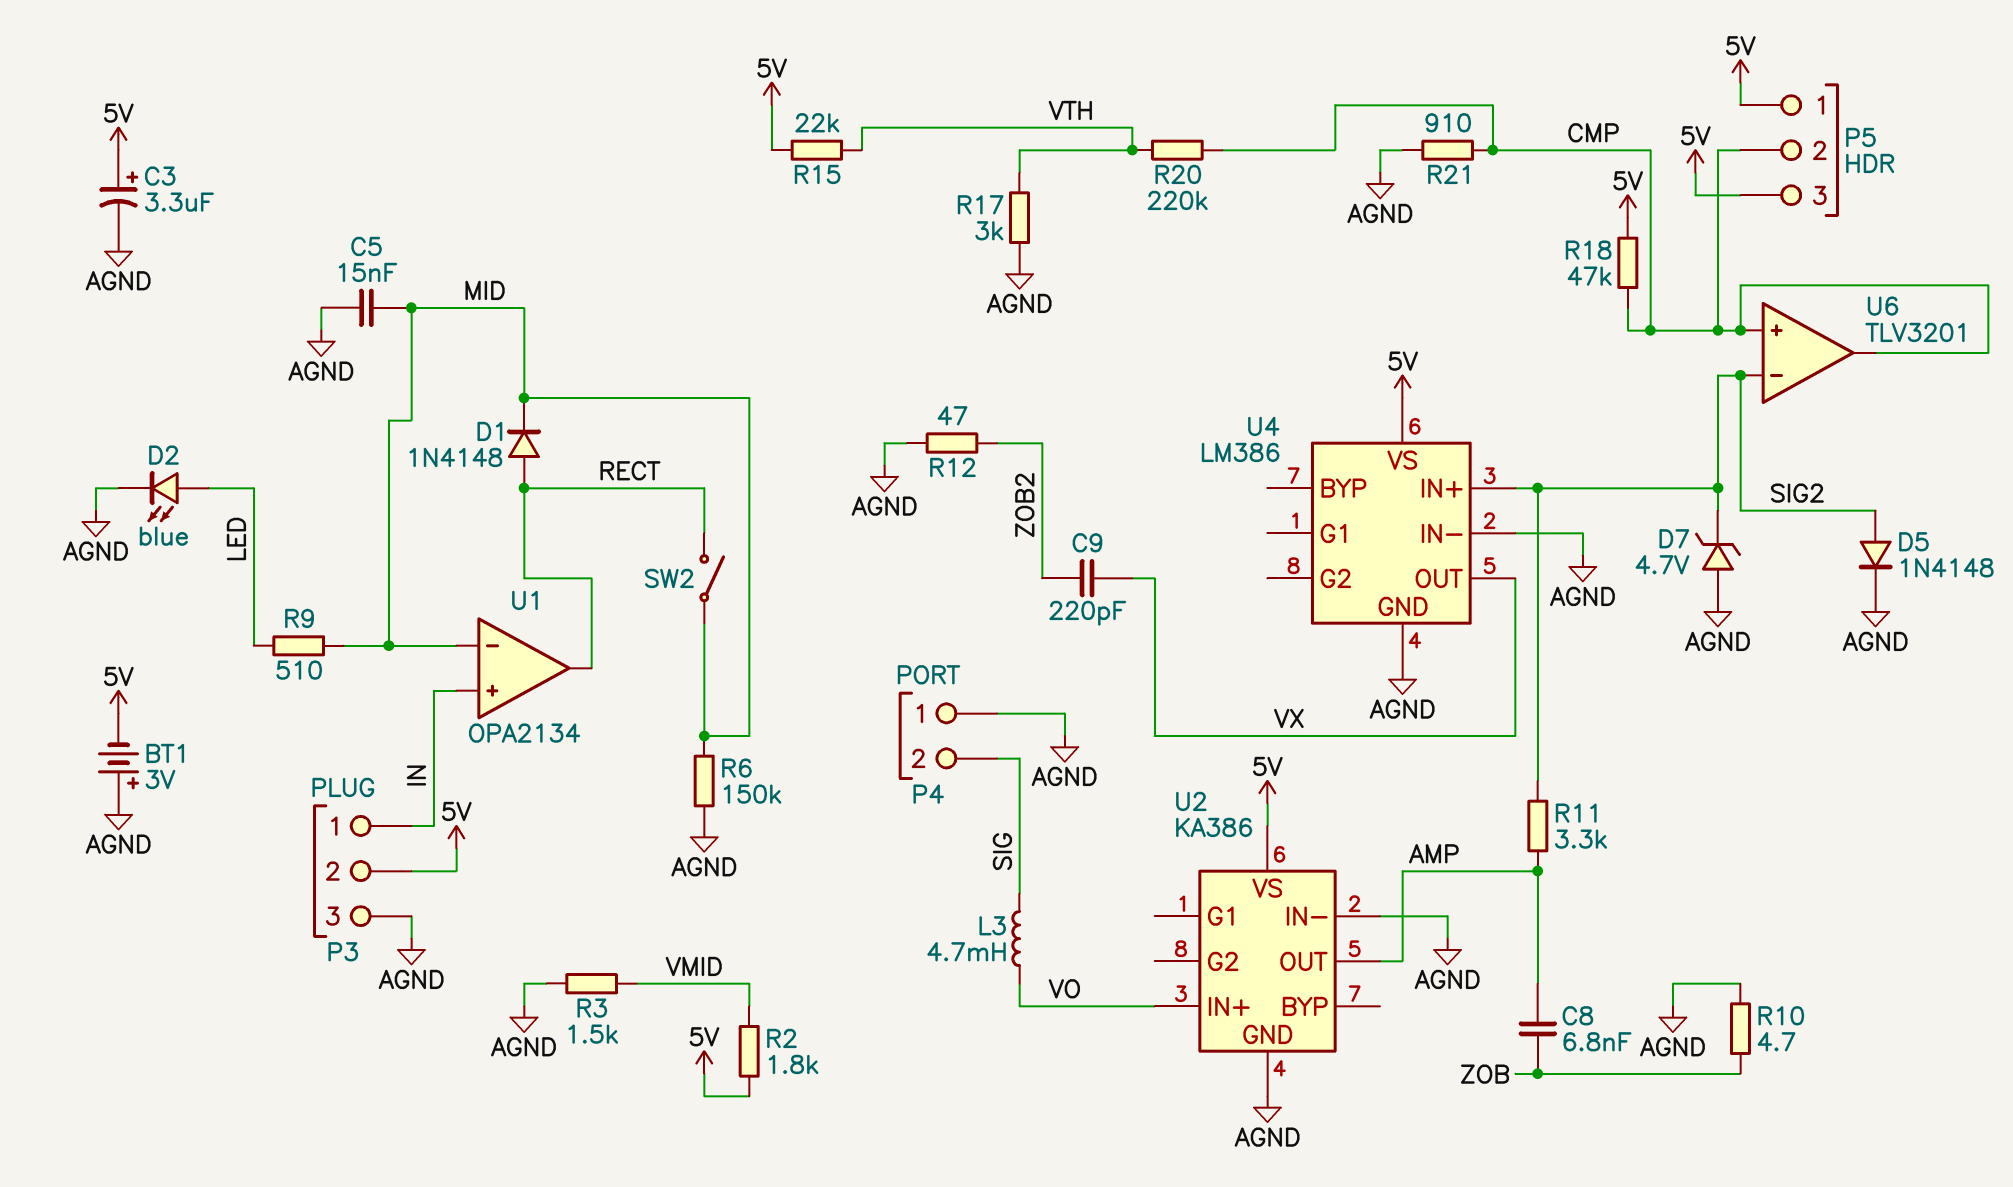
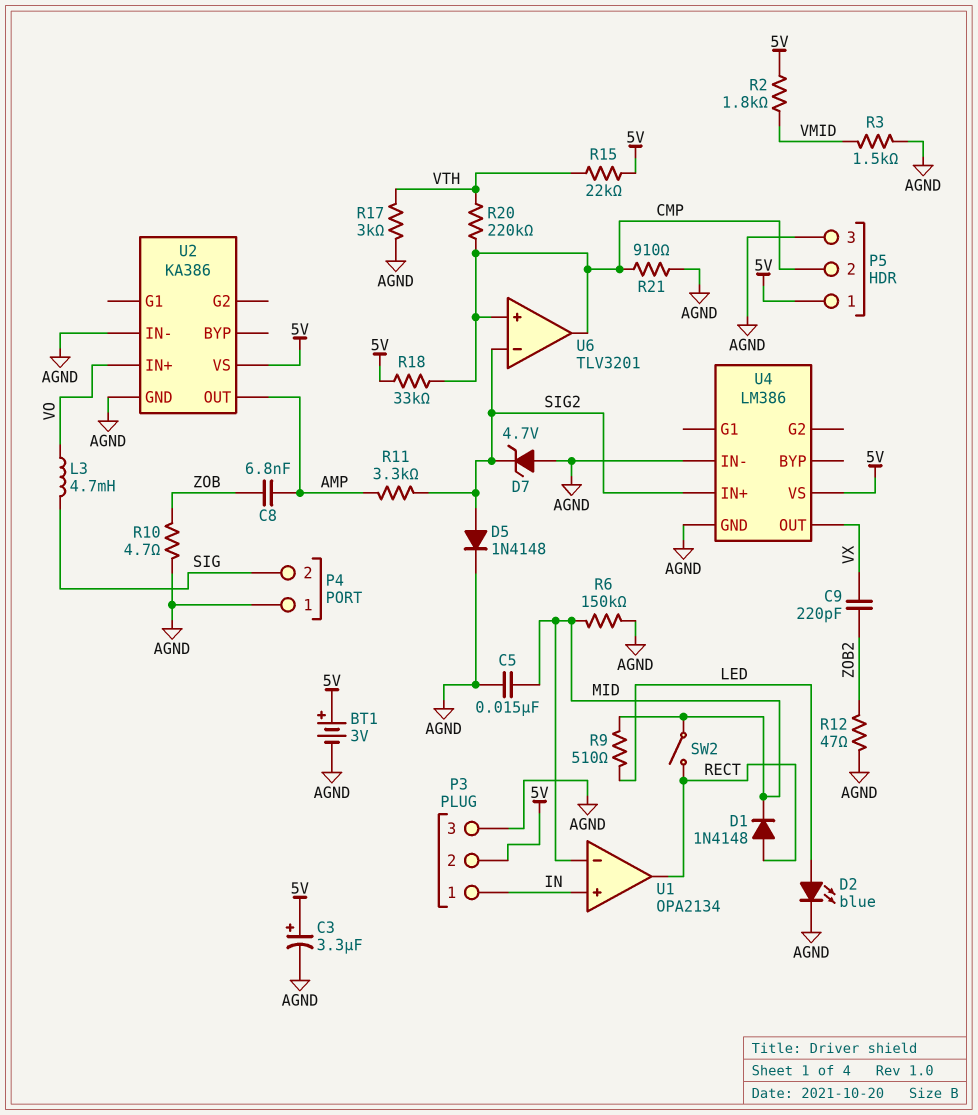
BT1: 3V (plus AGND, minus 5V) -> 3V (plus 5V, minus AGND)
P5 pin 3: 5V -> AGND
R18: 47k (5V, CMP) -> 33k (5V, CMP)

